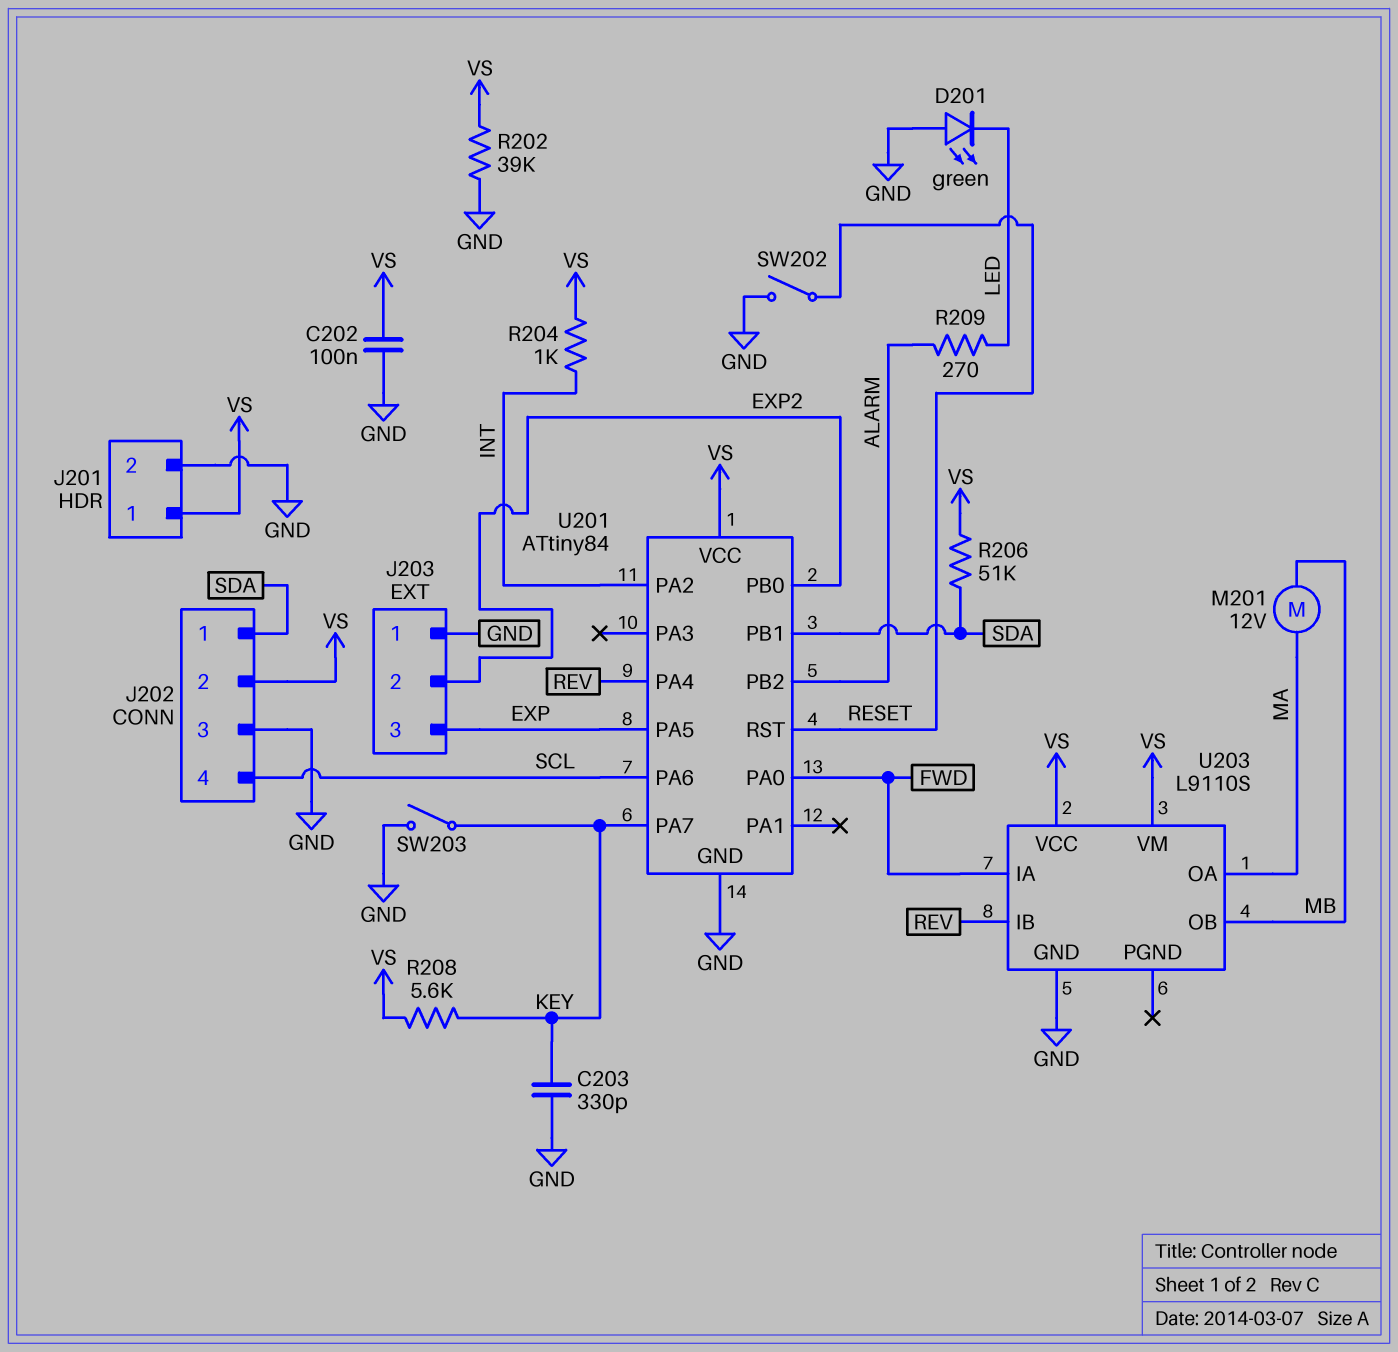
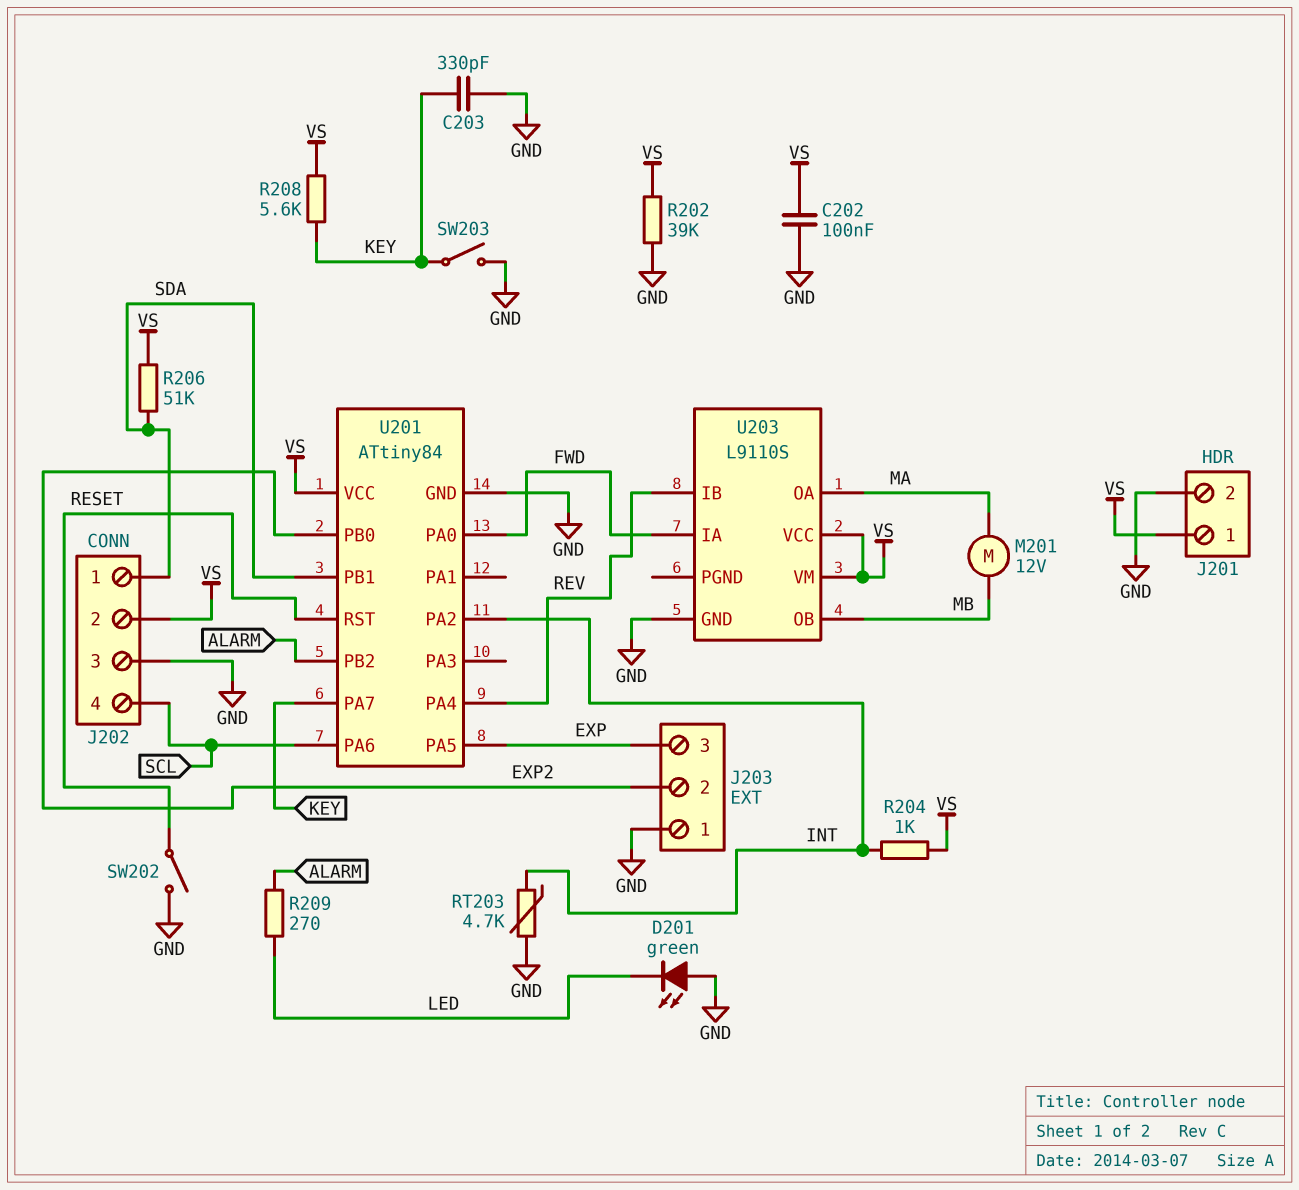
RT203: none -> 4.7k (GND, INT)

